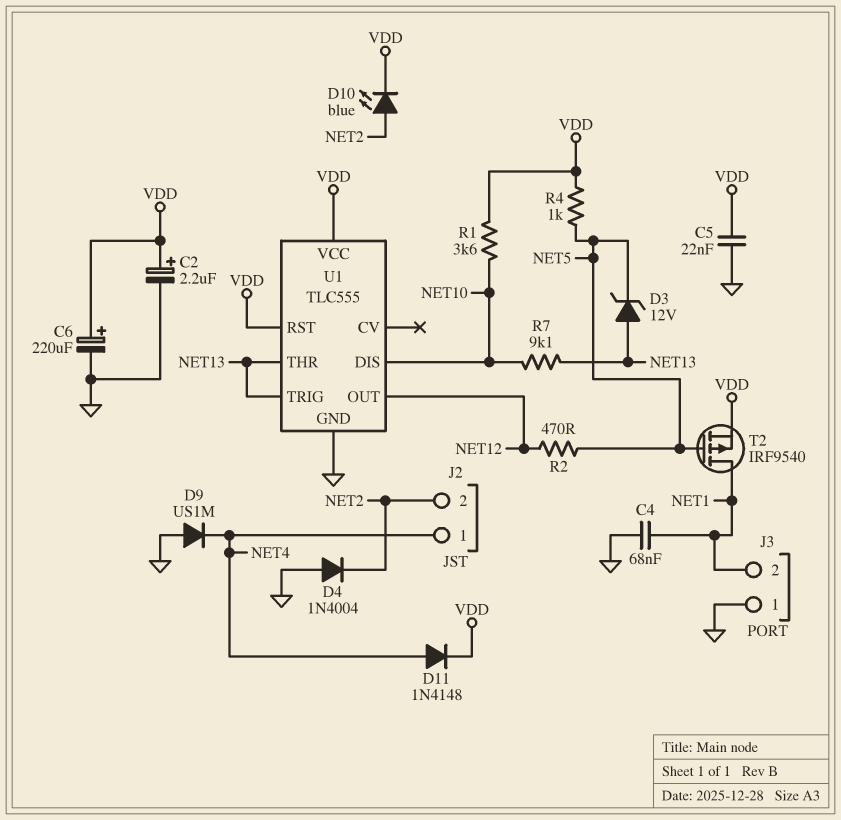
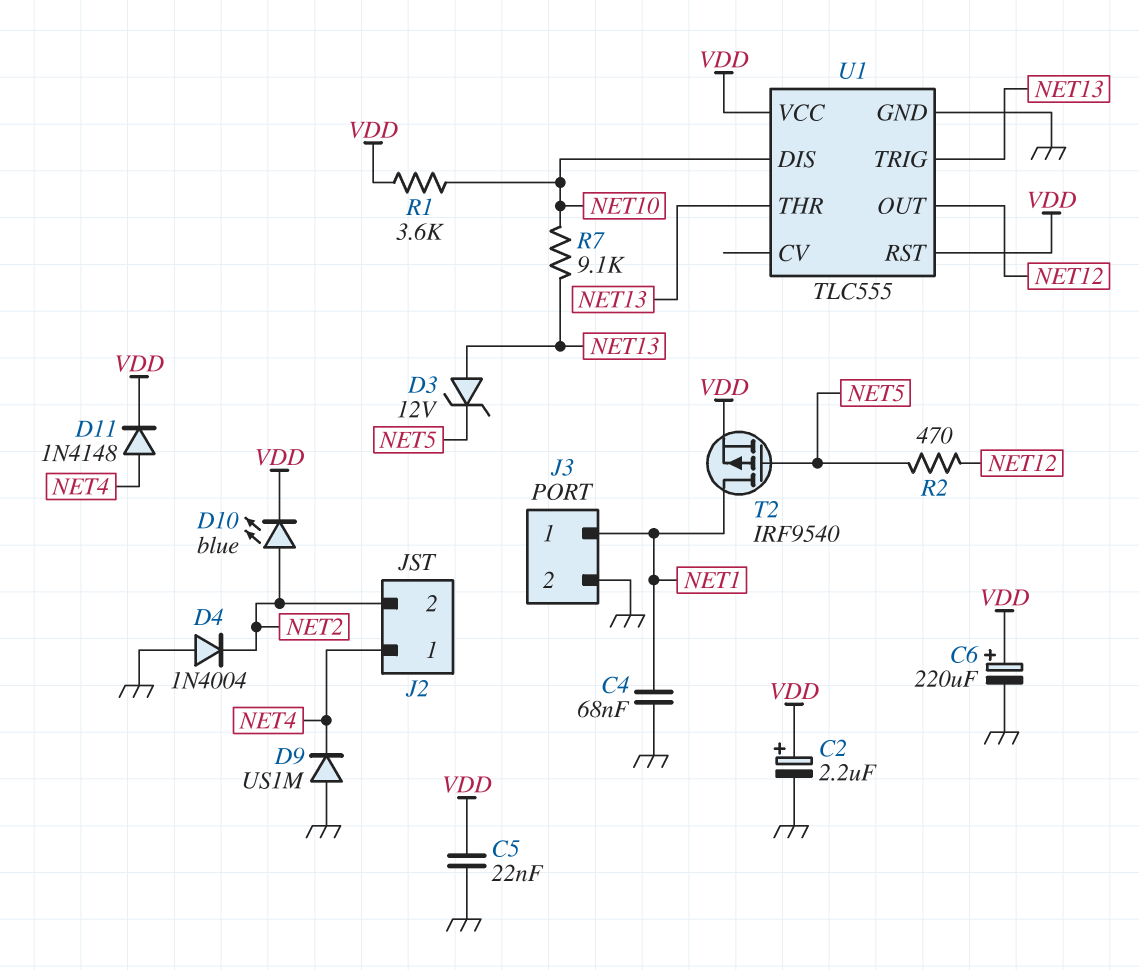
J3 pin 1: GND -> NET1
J3 pin 2: NET1 -> GND
R4: 1k (NET5, VDD) -> none

